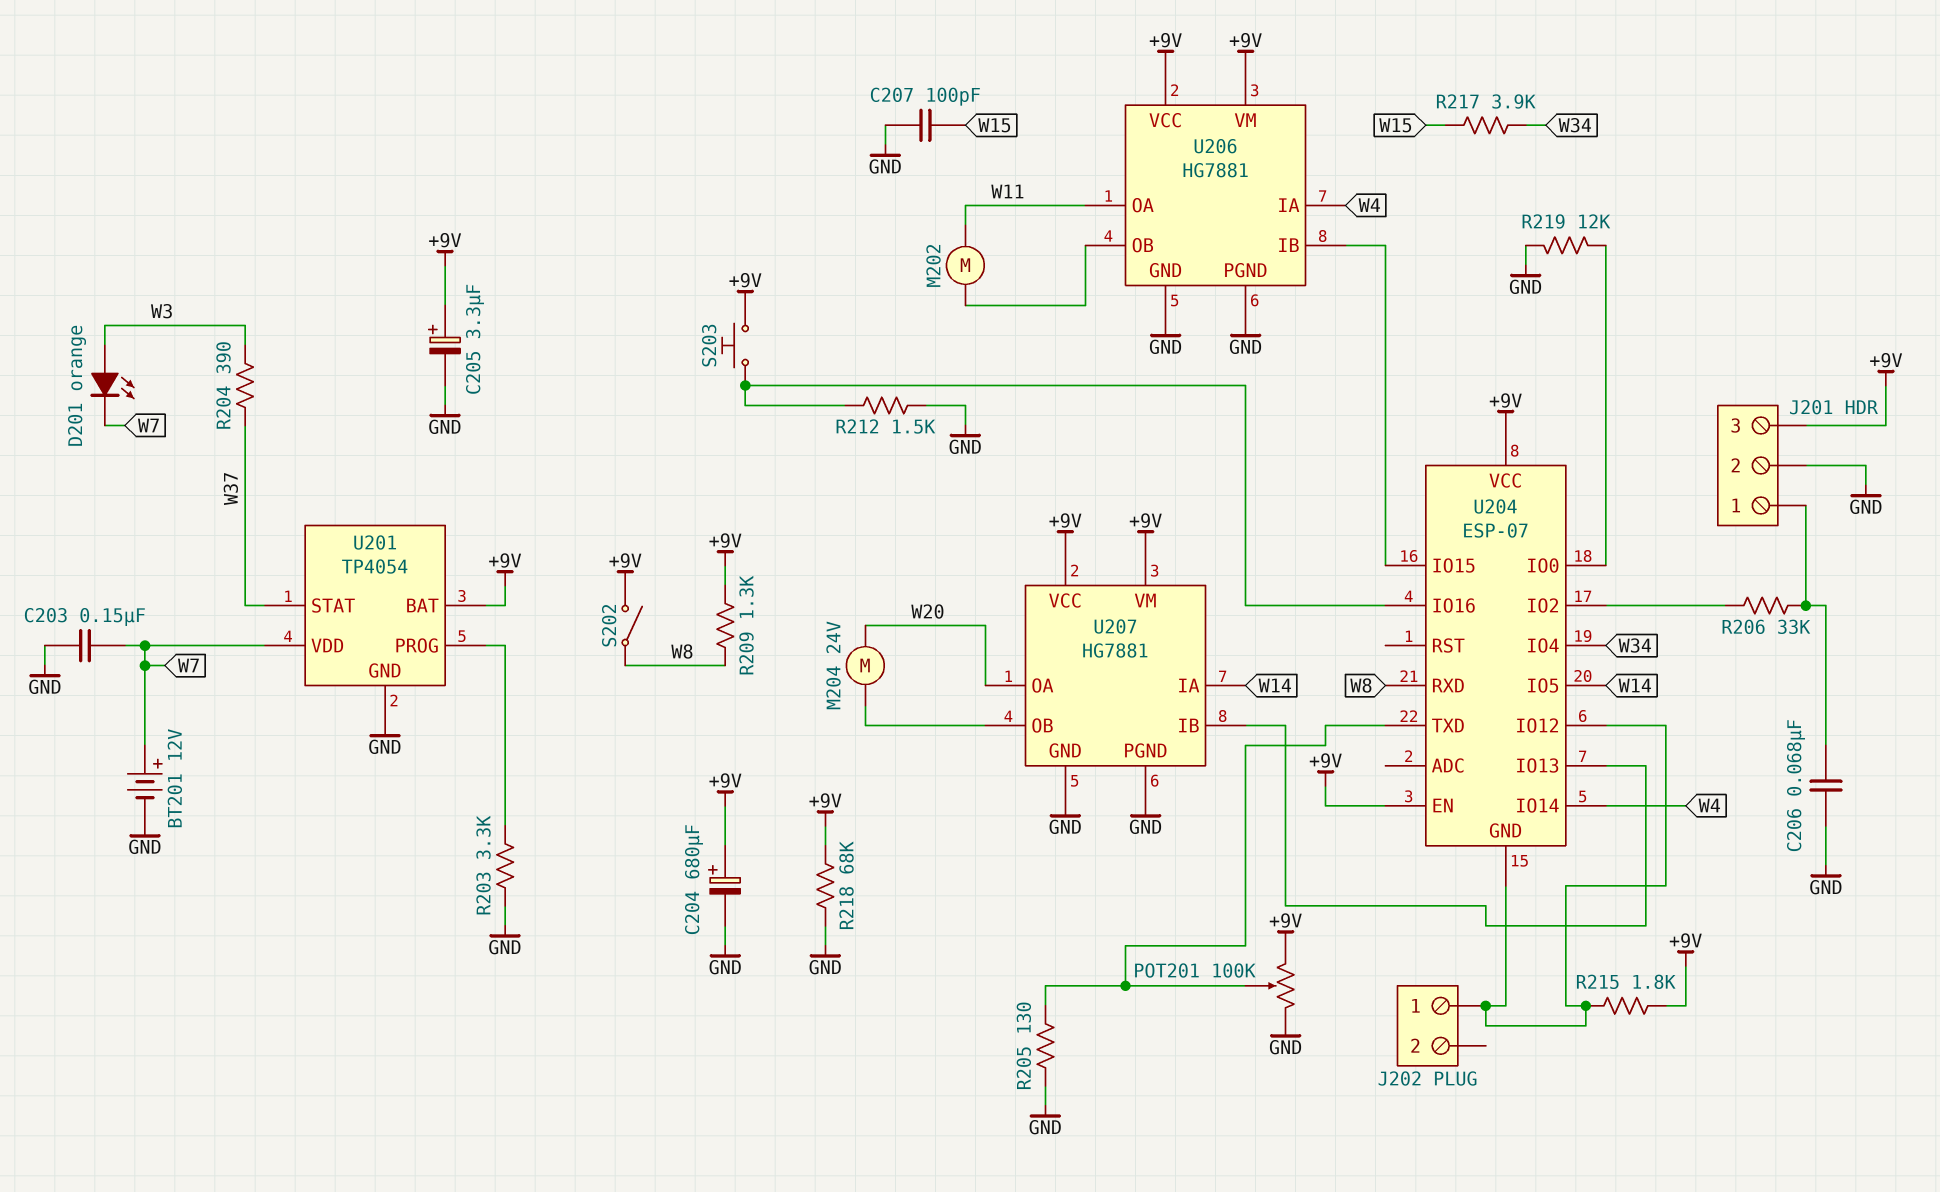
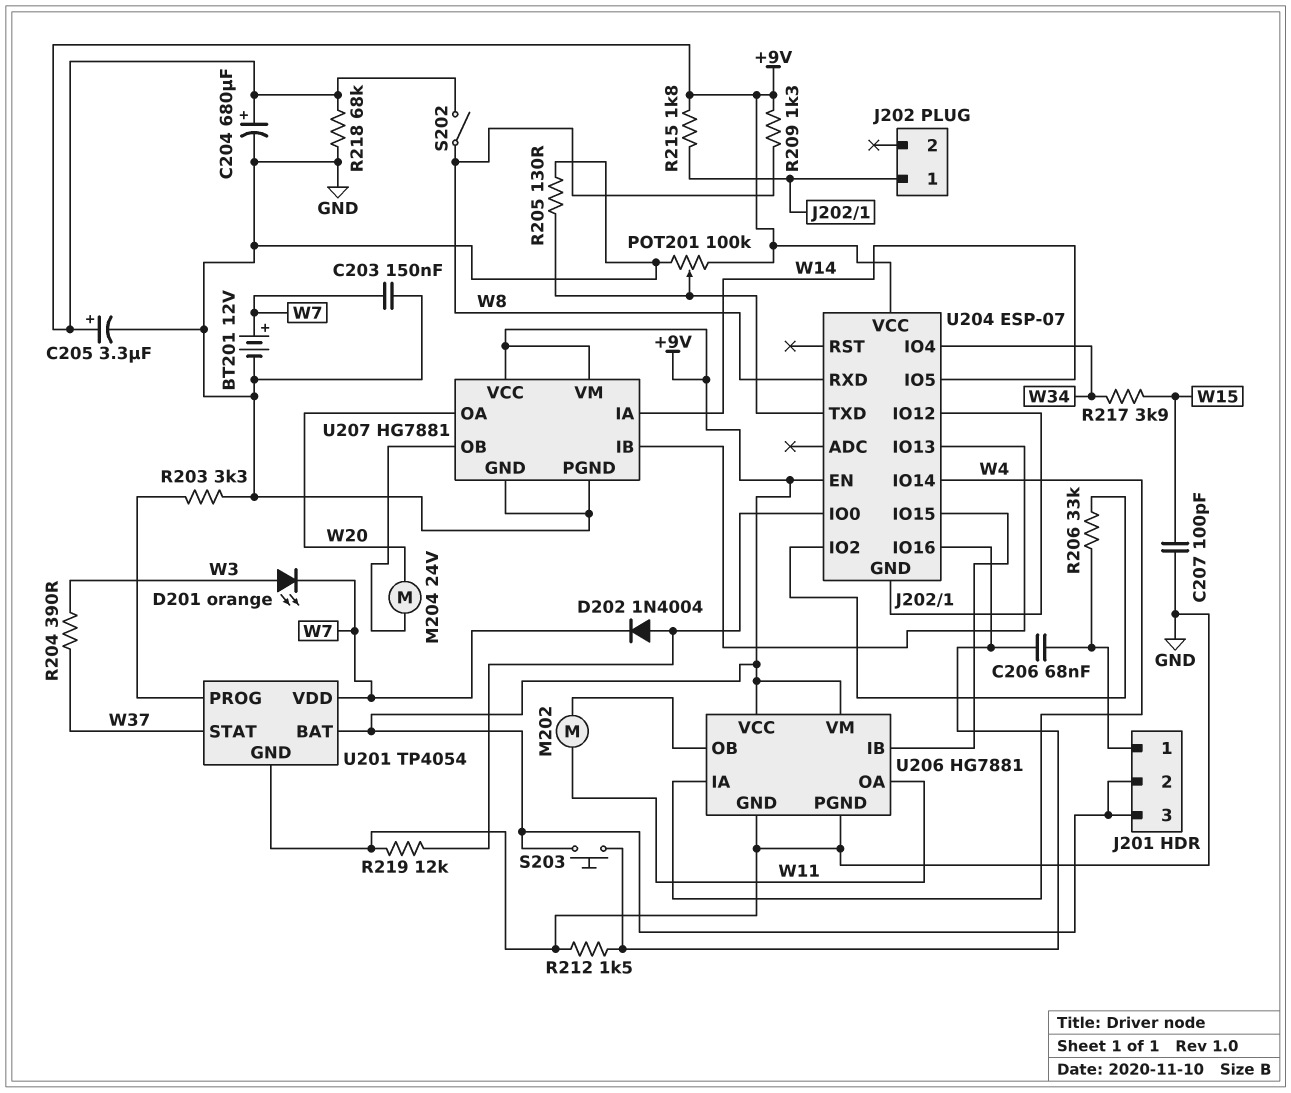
C206: 68nF (GND, J201/1) -> 68nF (J201/1, U204/IO16)
D202: none -> diode 1N4004 (A U204/IO0, K W7)
J201 pin 2: GND -> +9V

